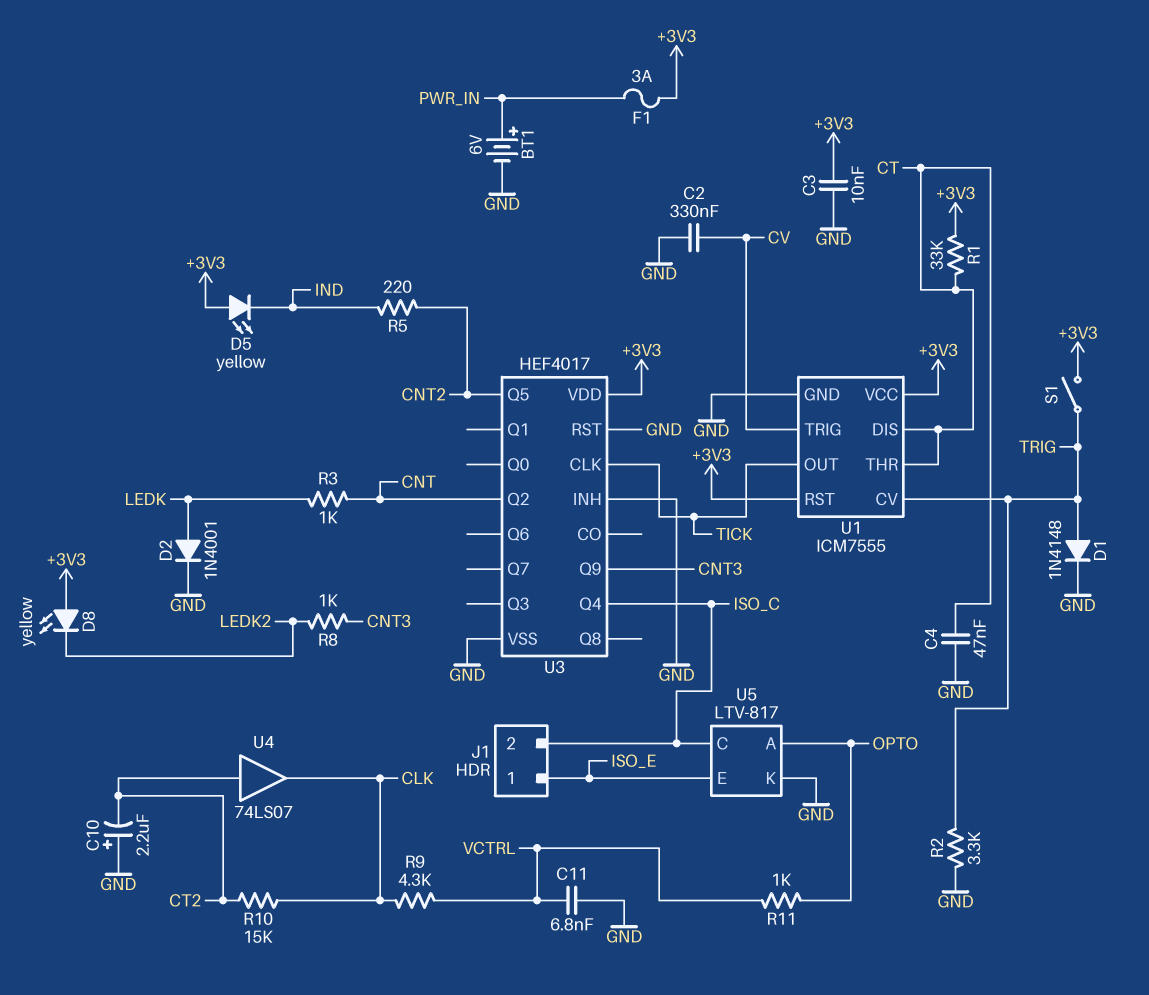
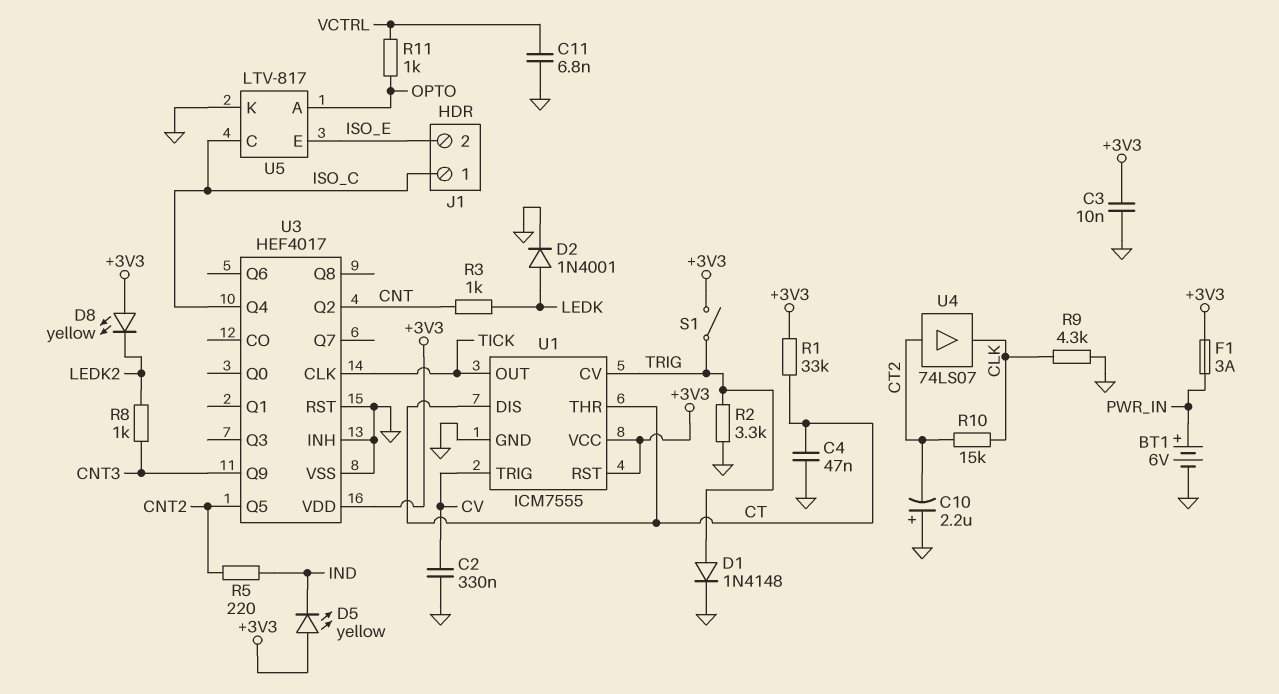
J1 pin 1: ISO_E -> ISO_C
J1 pin 2: ISO_C -> ISO_E
R9: 4.3k (CLK, VCTRL) -> 4.3k (CLK, GND)

